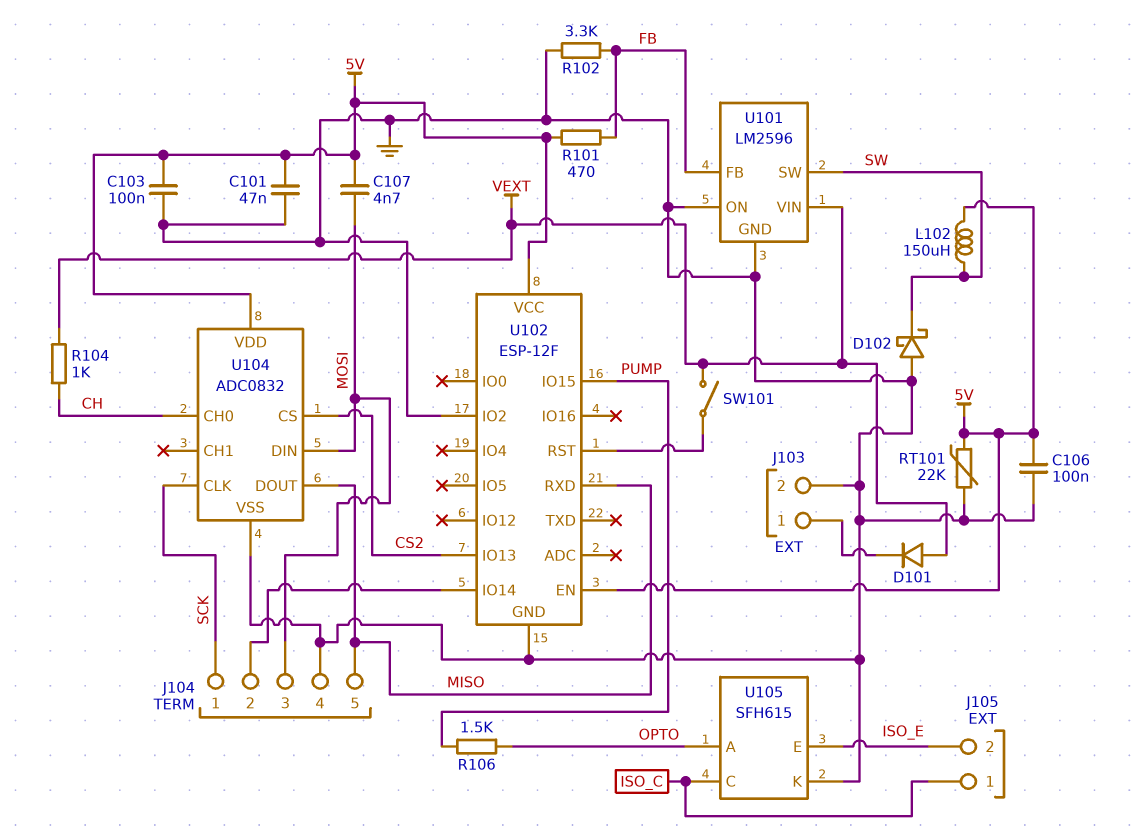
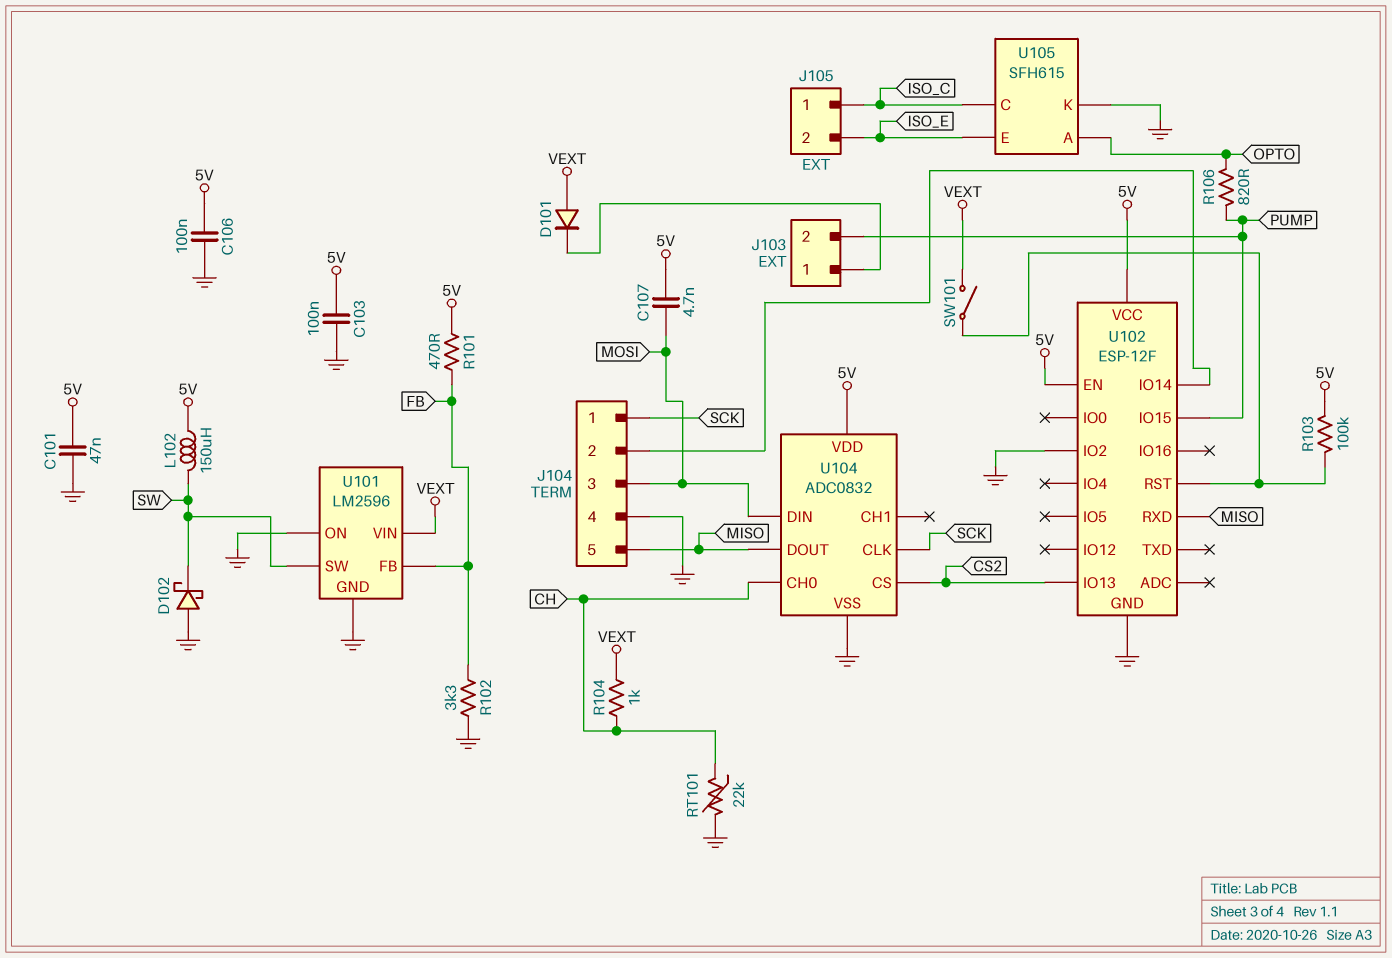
J103 pin 2: GND -> PUMP
R103: none -> 100k (5V, U102/RST)
R106: 1.5k (OPTO, PUMP) -> 820 (OPTO, PUMP)
RT101: 22k (5V, GND) -> 22k (CH, GND)

